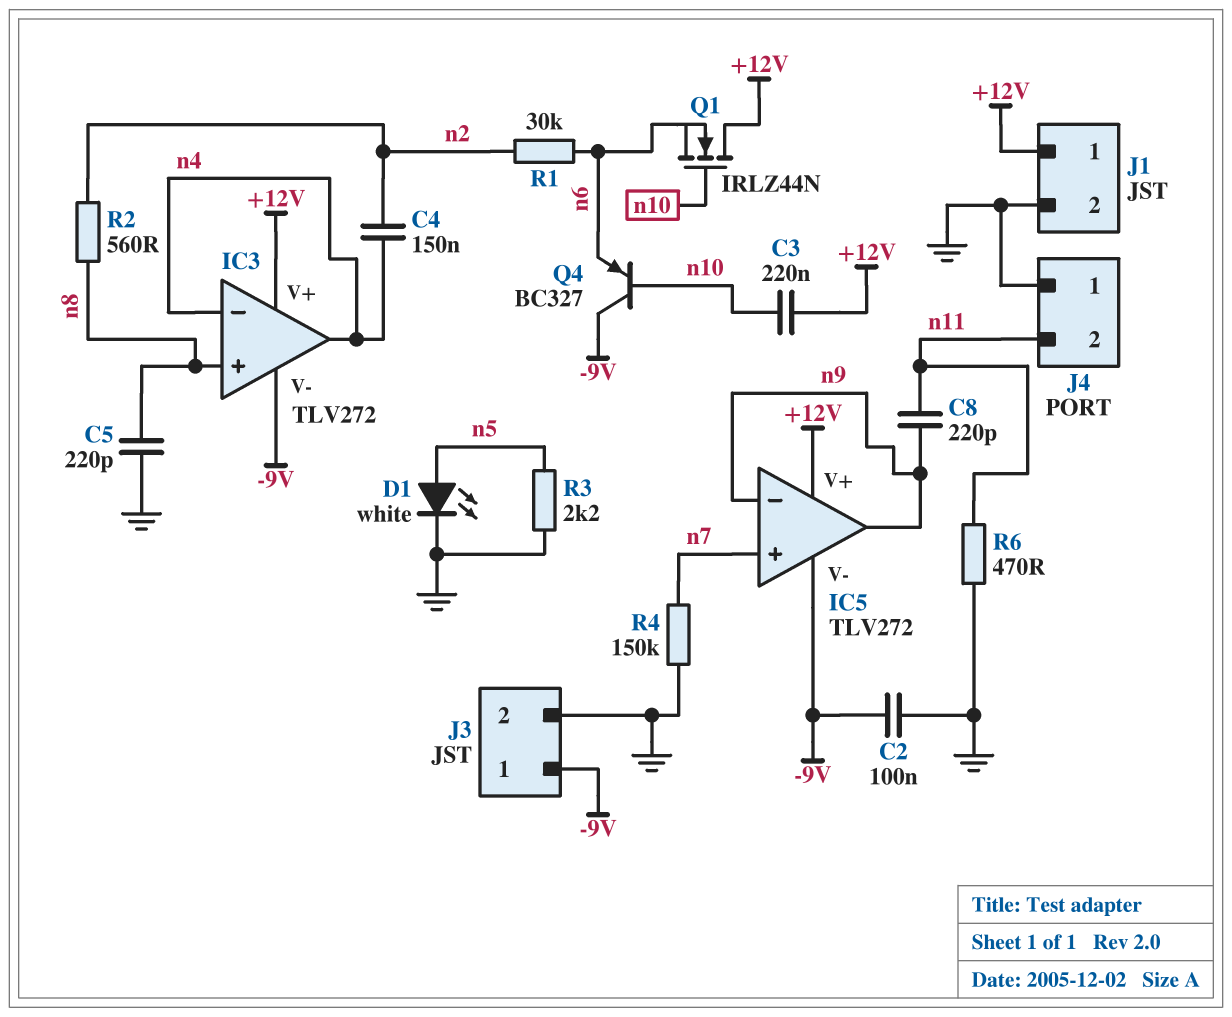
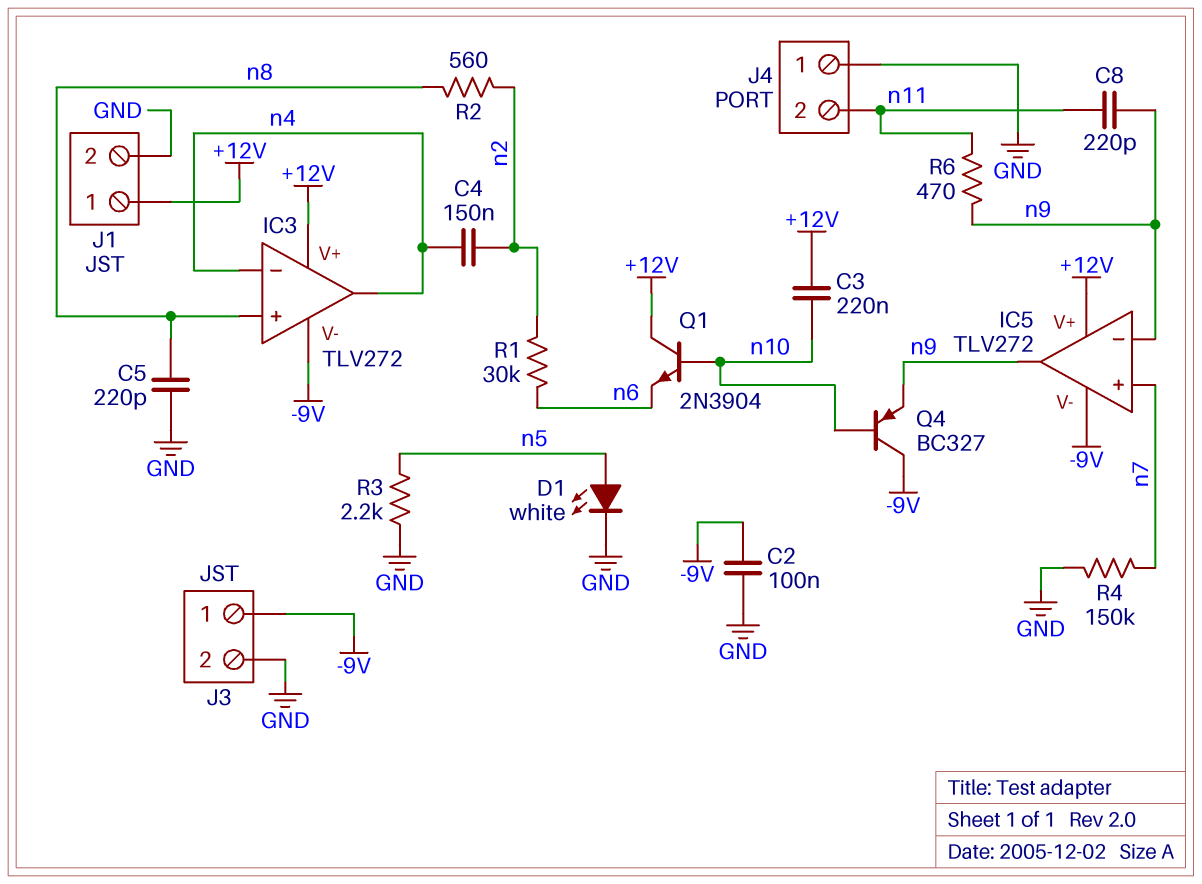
Q1: NMOS IRLZ44N (G n10, D +12V, S n6) -> NPN 2N3904 (B n10, C +12V, E n6)
Q4: PNP BC327 (B n10, C -9V, E n6) -> PNP BC327 (B n10, C -9V, E n9)
R6: 470 (GND, n11) -> 470 (n9, n11)

